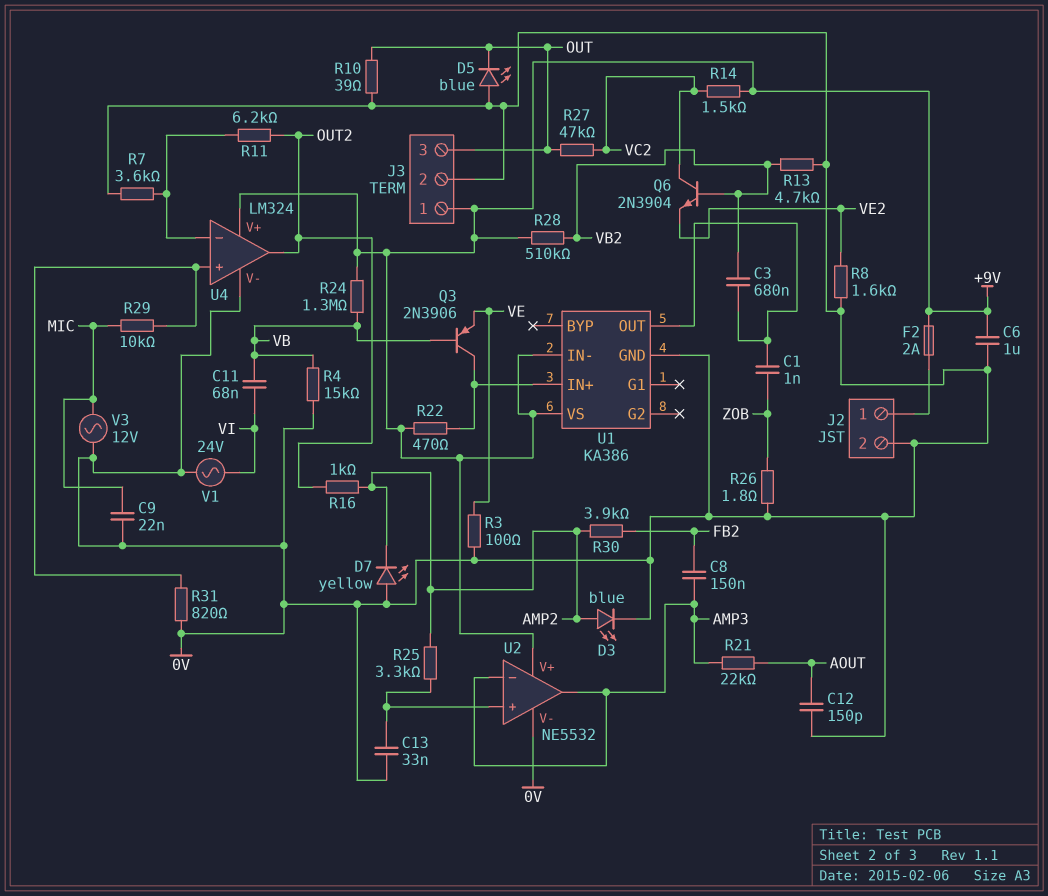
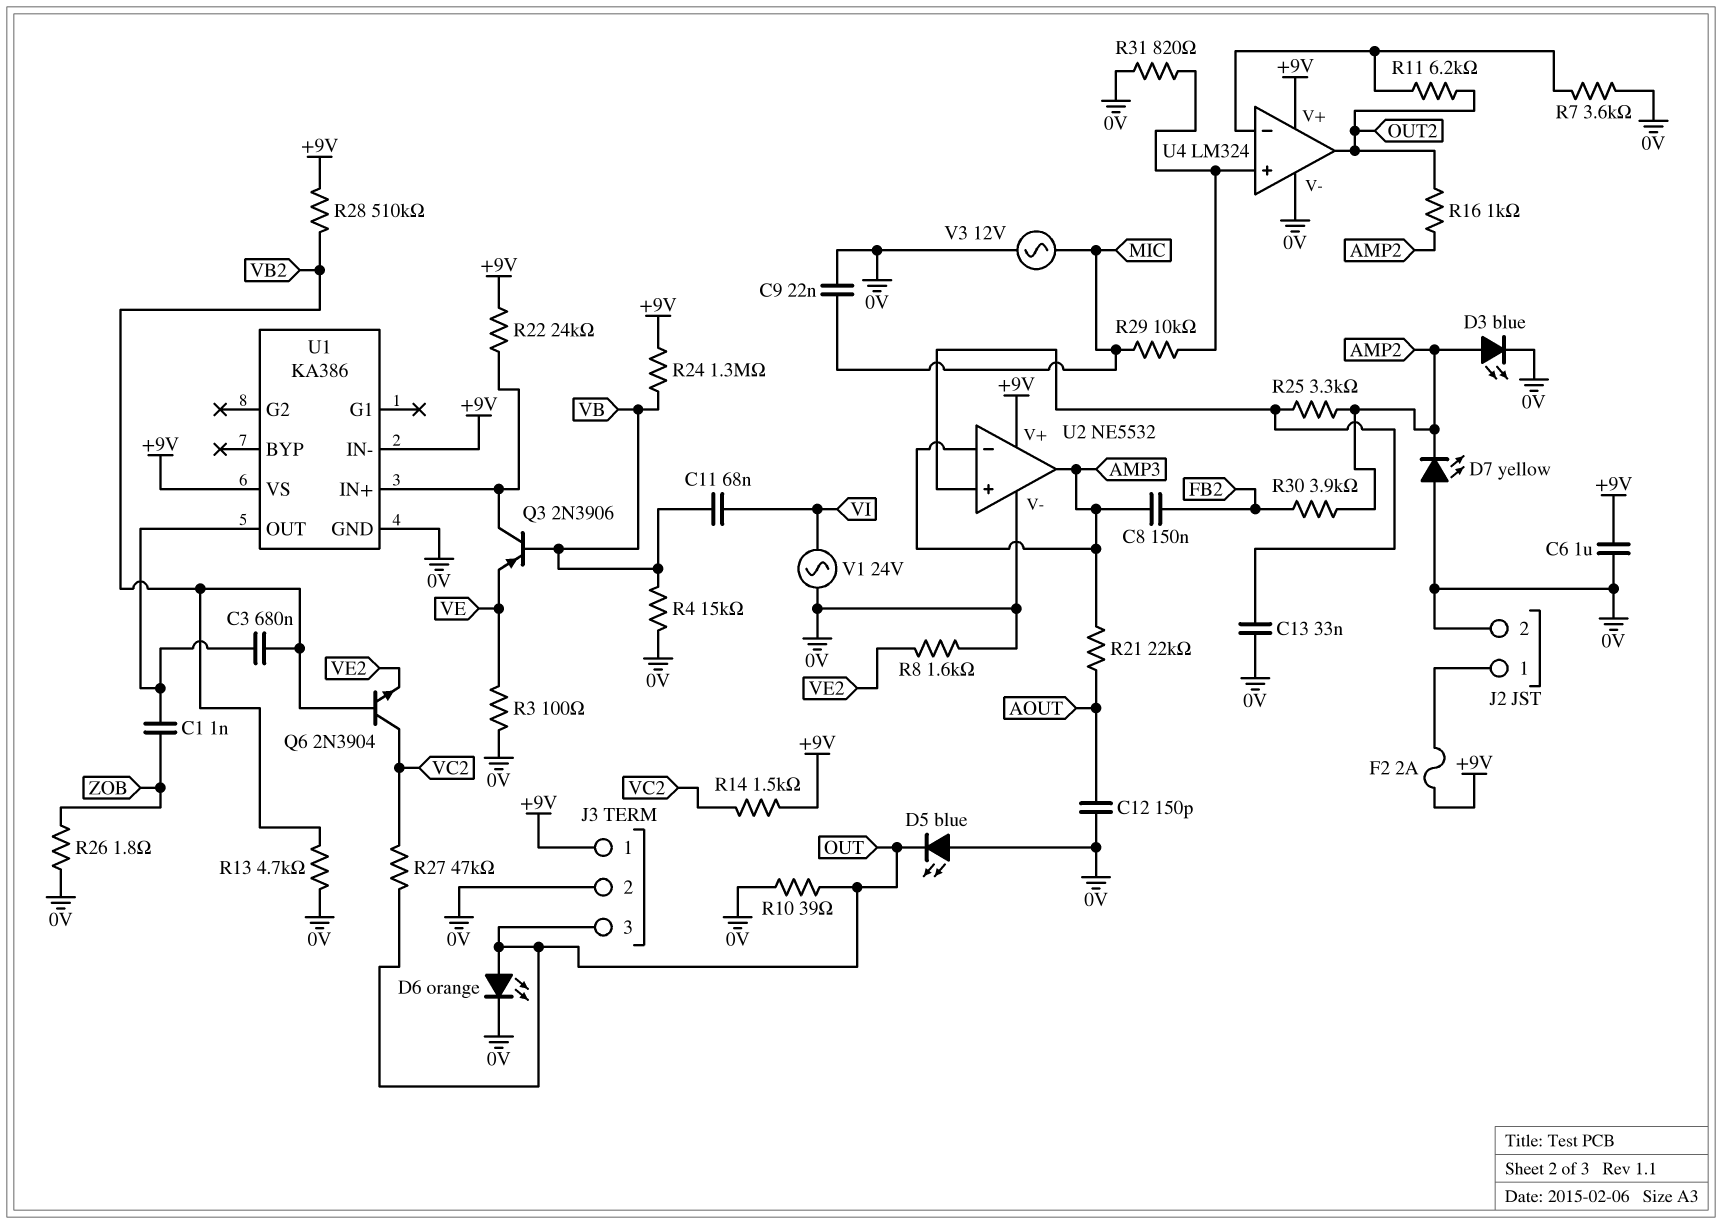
D6: none -> LED orange (A OUT, K 0V)
R22: 470 (+9V, U1/IN+) -> 24k (+9V, U1/IN+)

